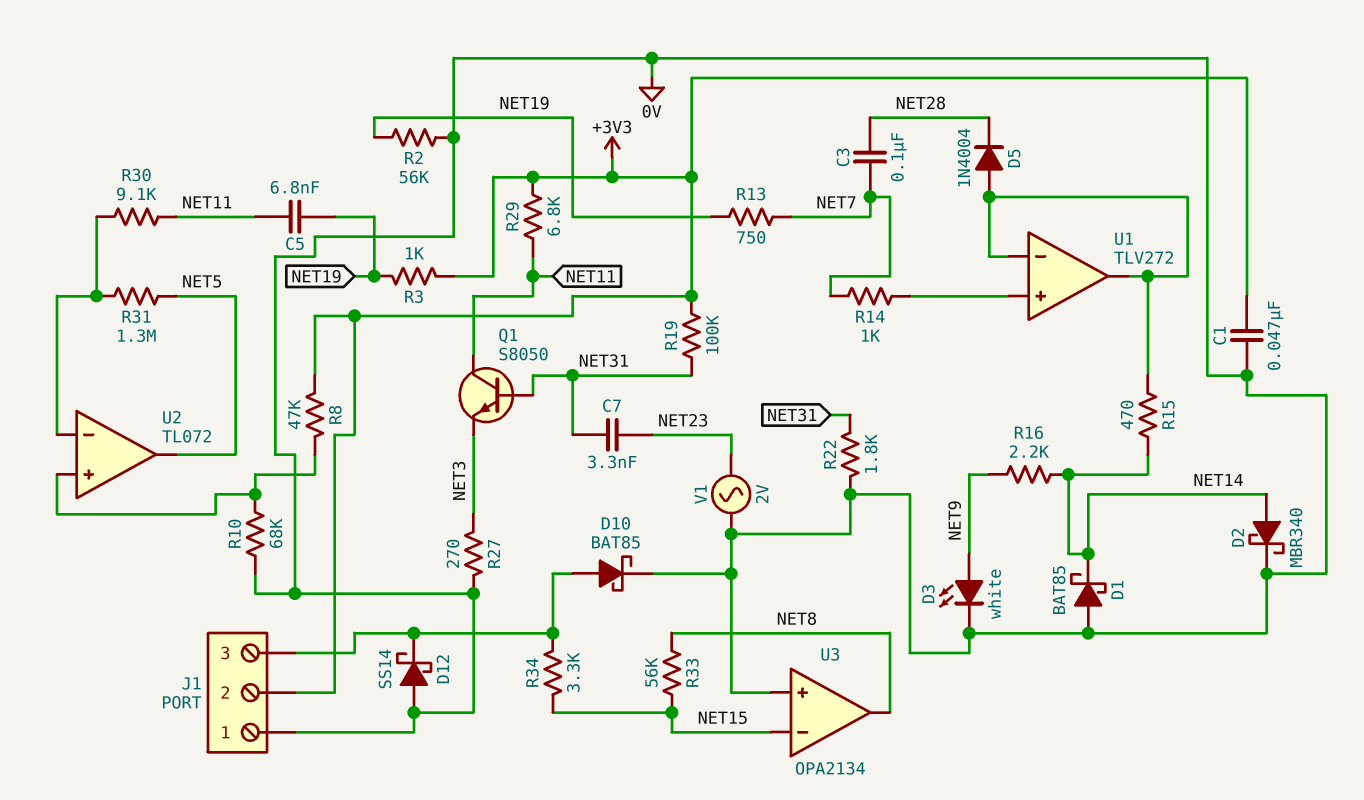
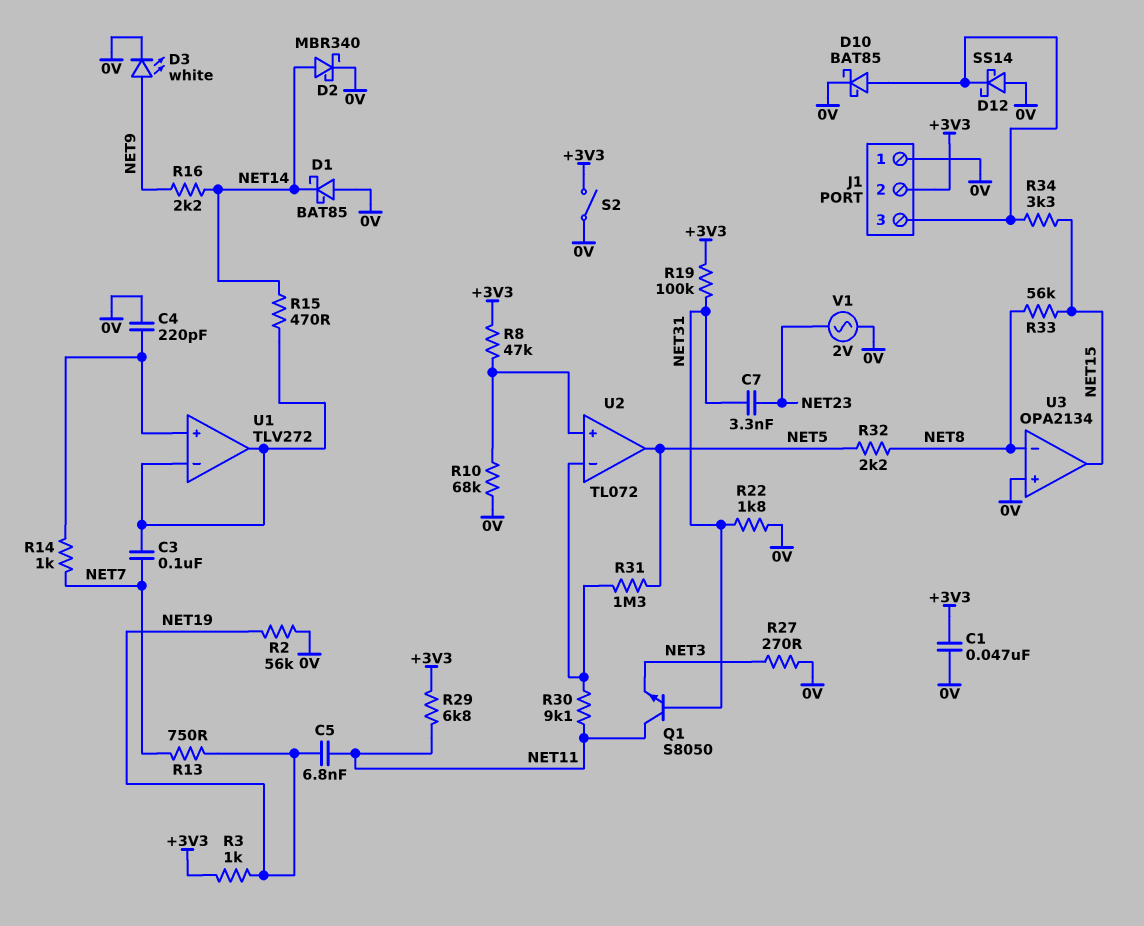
C3: 100nF (NET7, NET28) -> 100nF (NET7, U1/in-)
C4: none -> 220pF (0V, U1/in+)
D5: diode 1N4004 (A U1/in-, K NET28) -> none
R32: none -> 2.2k (NET5, NET8)
S2: none -> switch (+3V3, 0V)
U3 pin in-: NET15 -> NET8
U3 pin out: NET8 -> NET15

